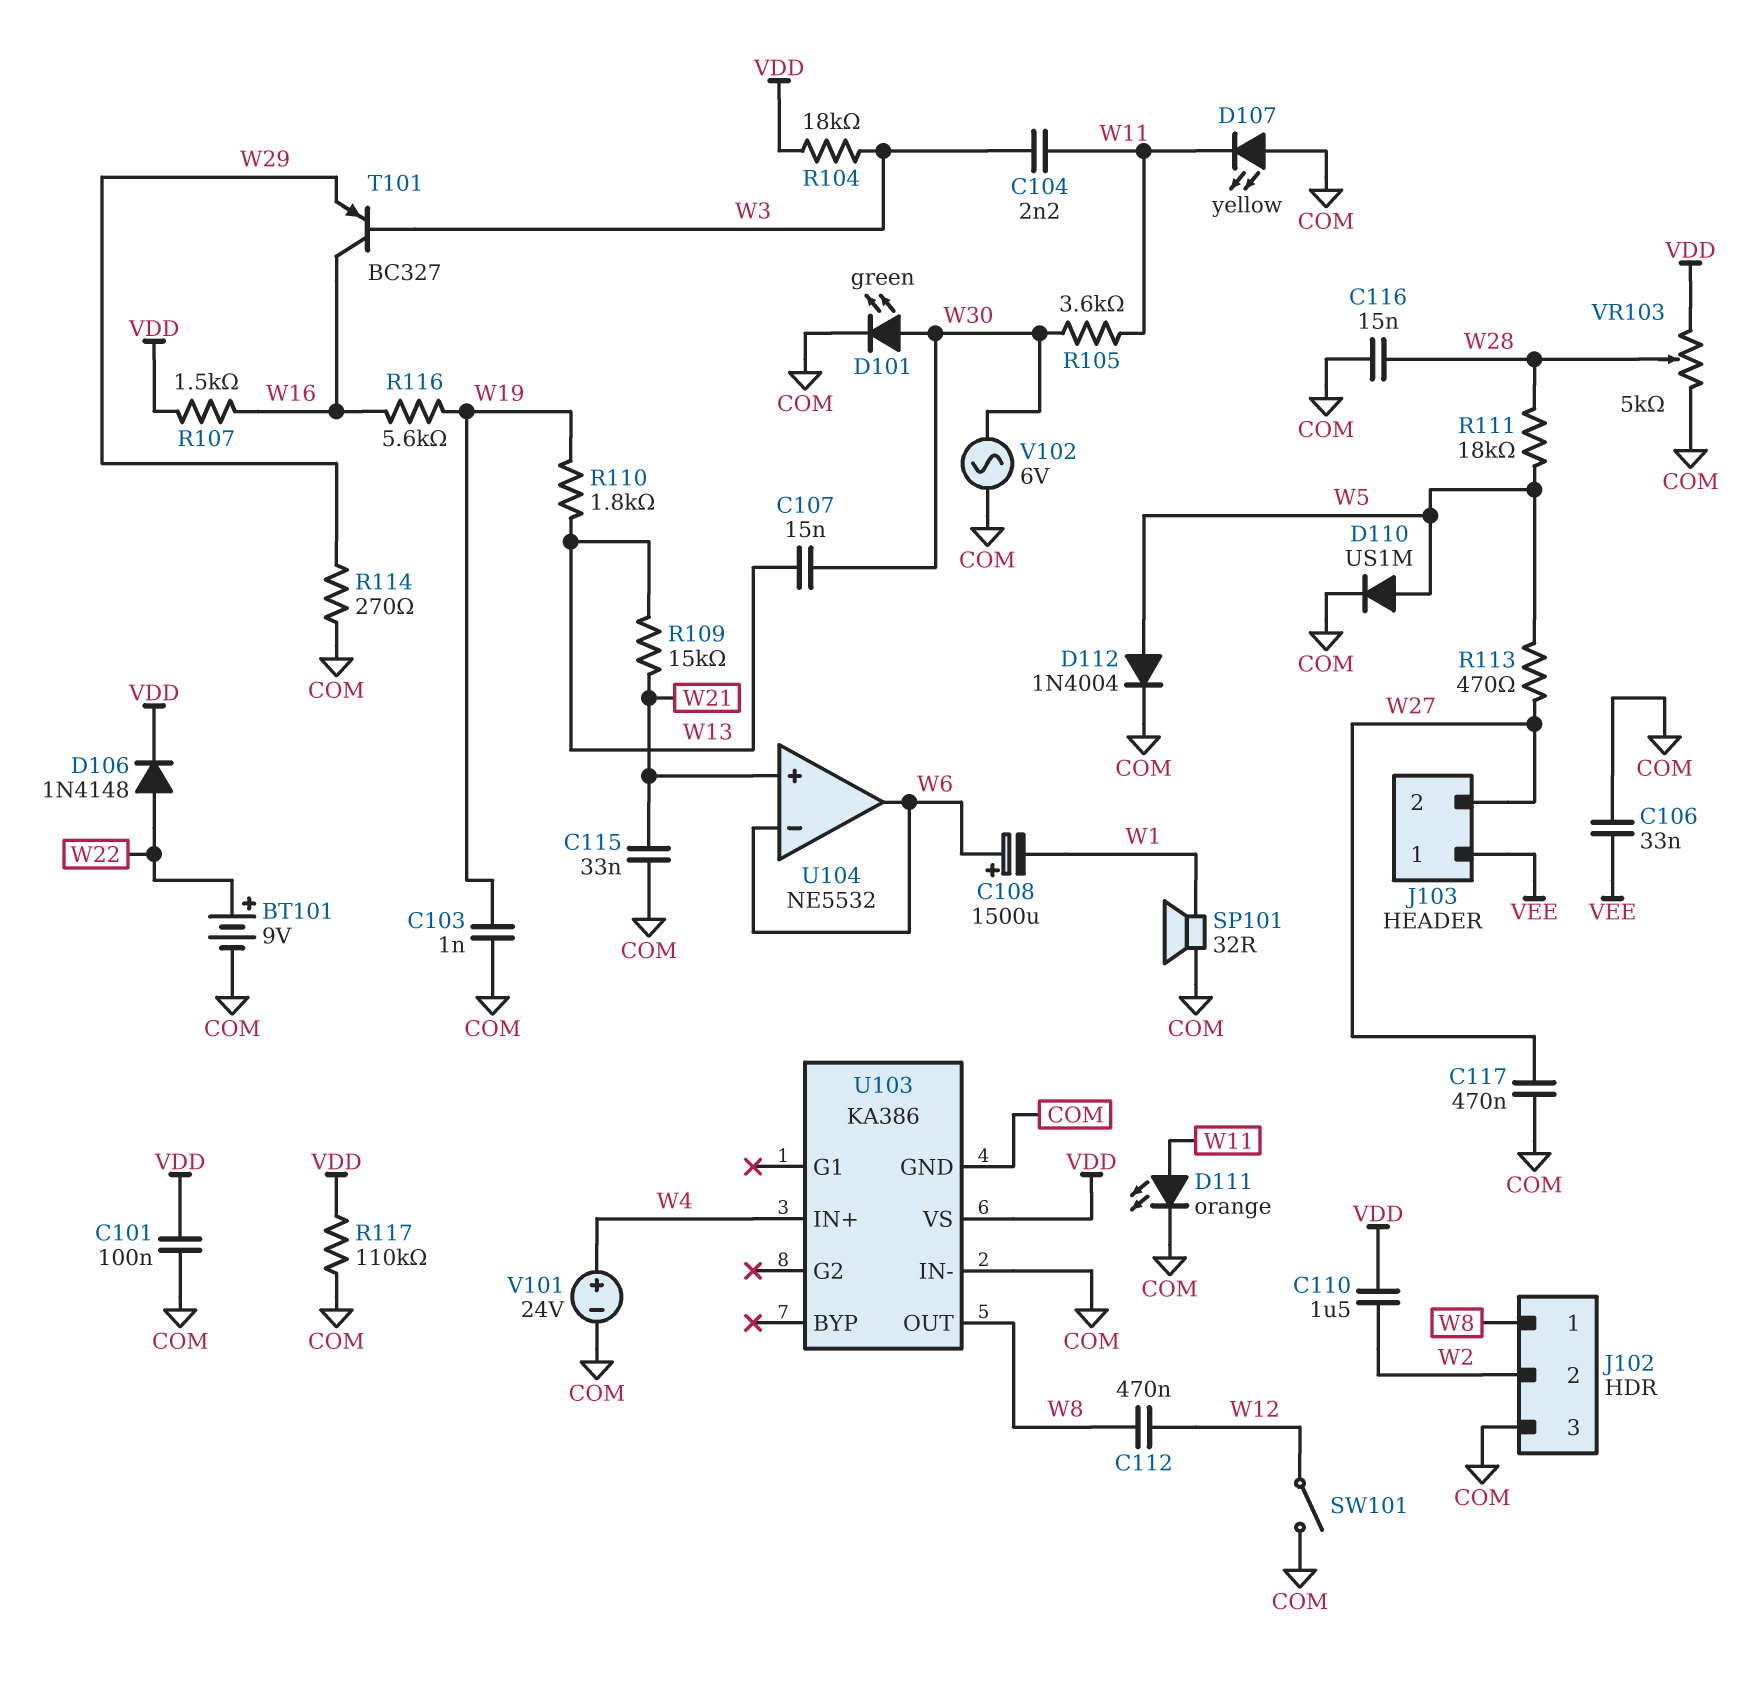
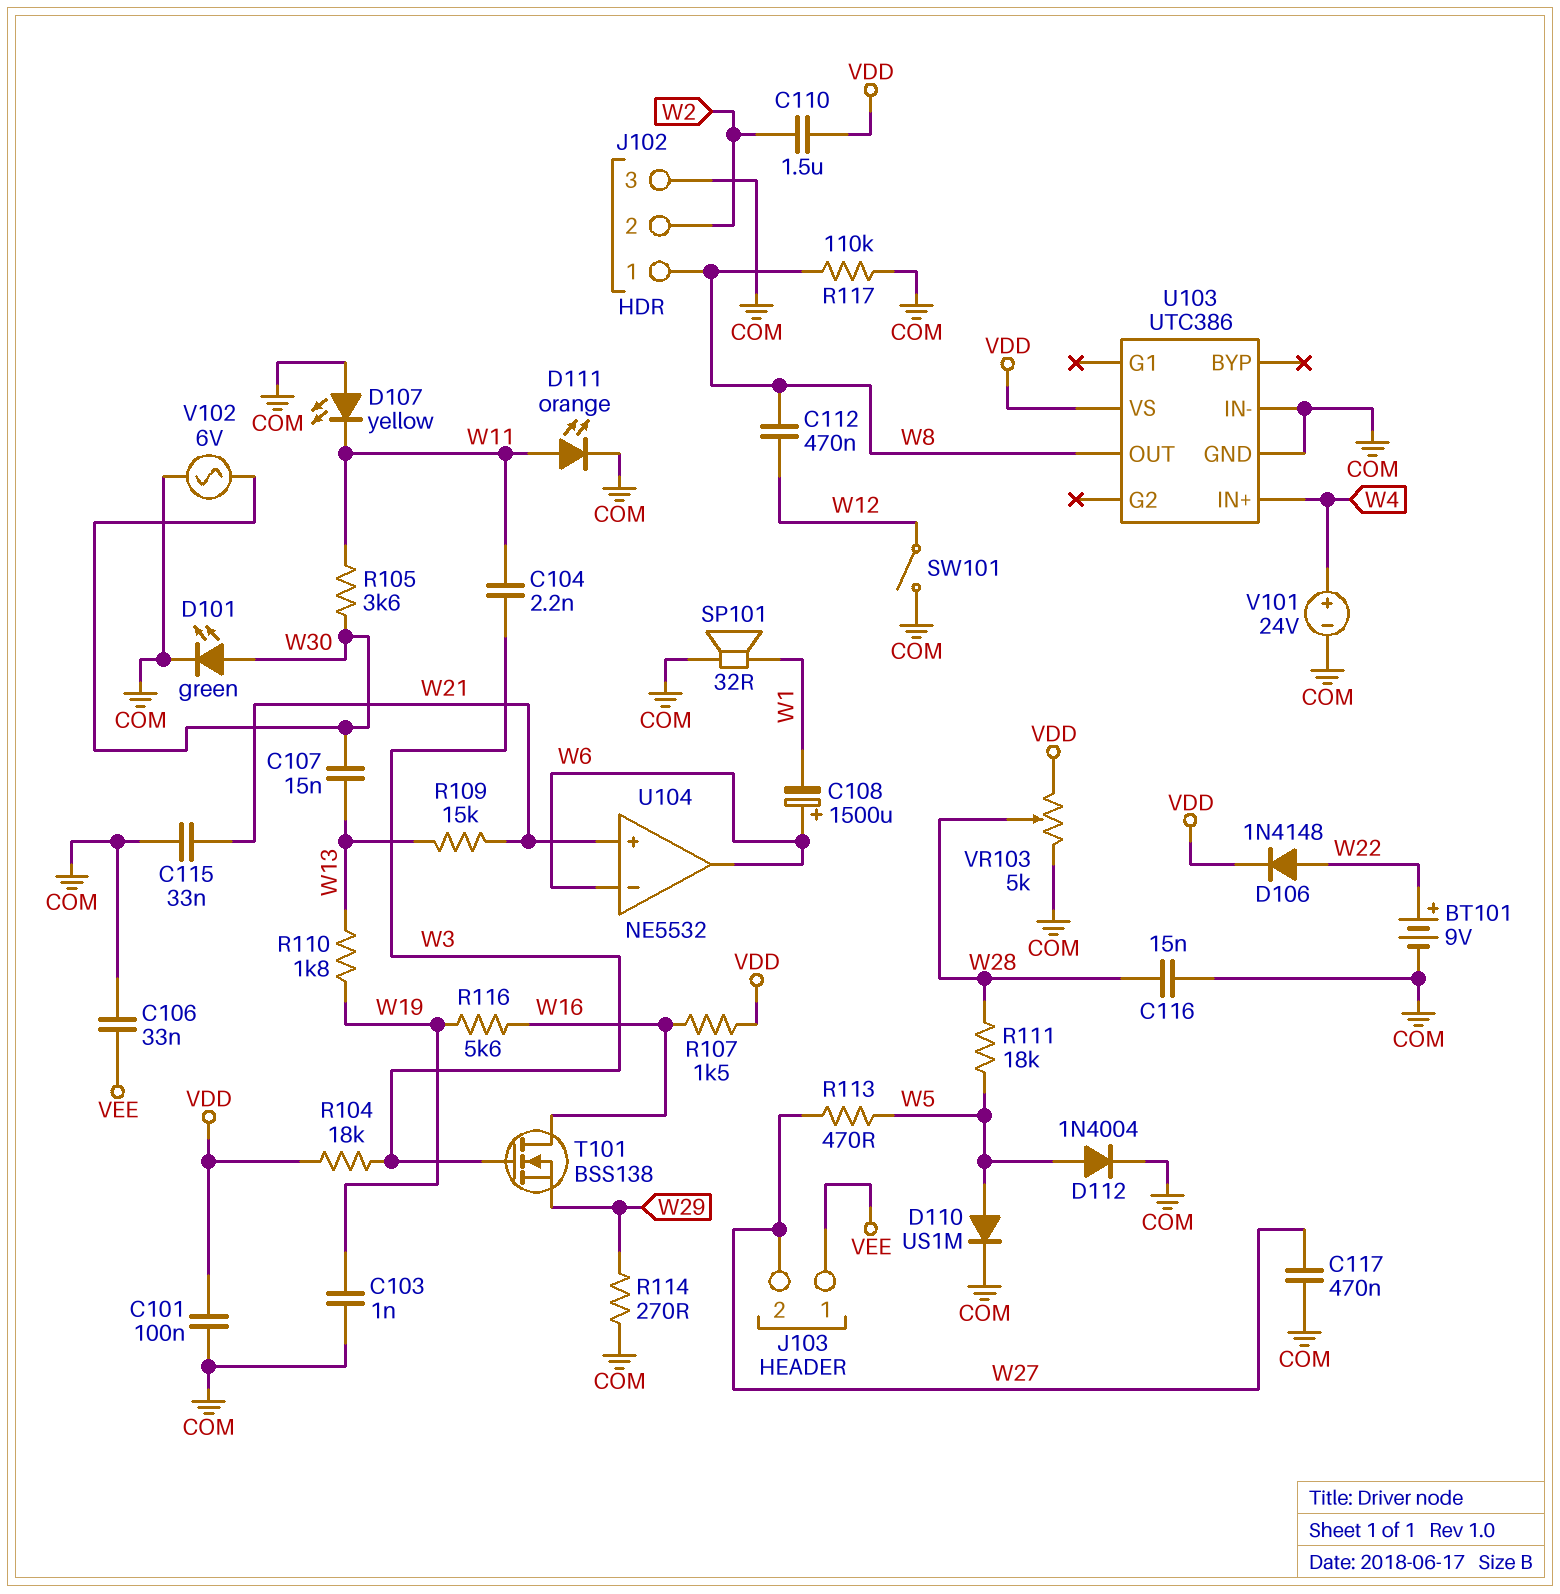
R117: 110k (COM, VDD) -> 110k (COM, W8)
T101: PNP BC327 (B W3, C W16, E W29) -> NMOS BSS138 (G W3, D W16, S W29)
U103: KA386 -> UTC386

